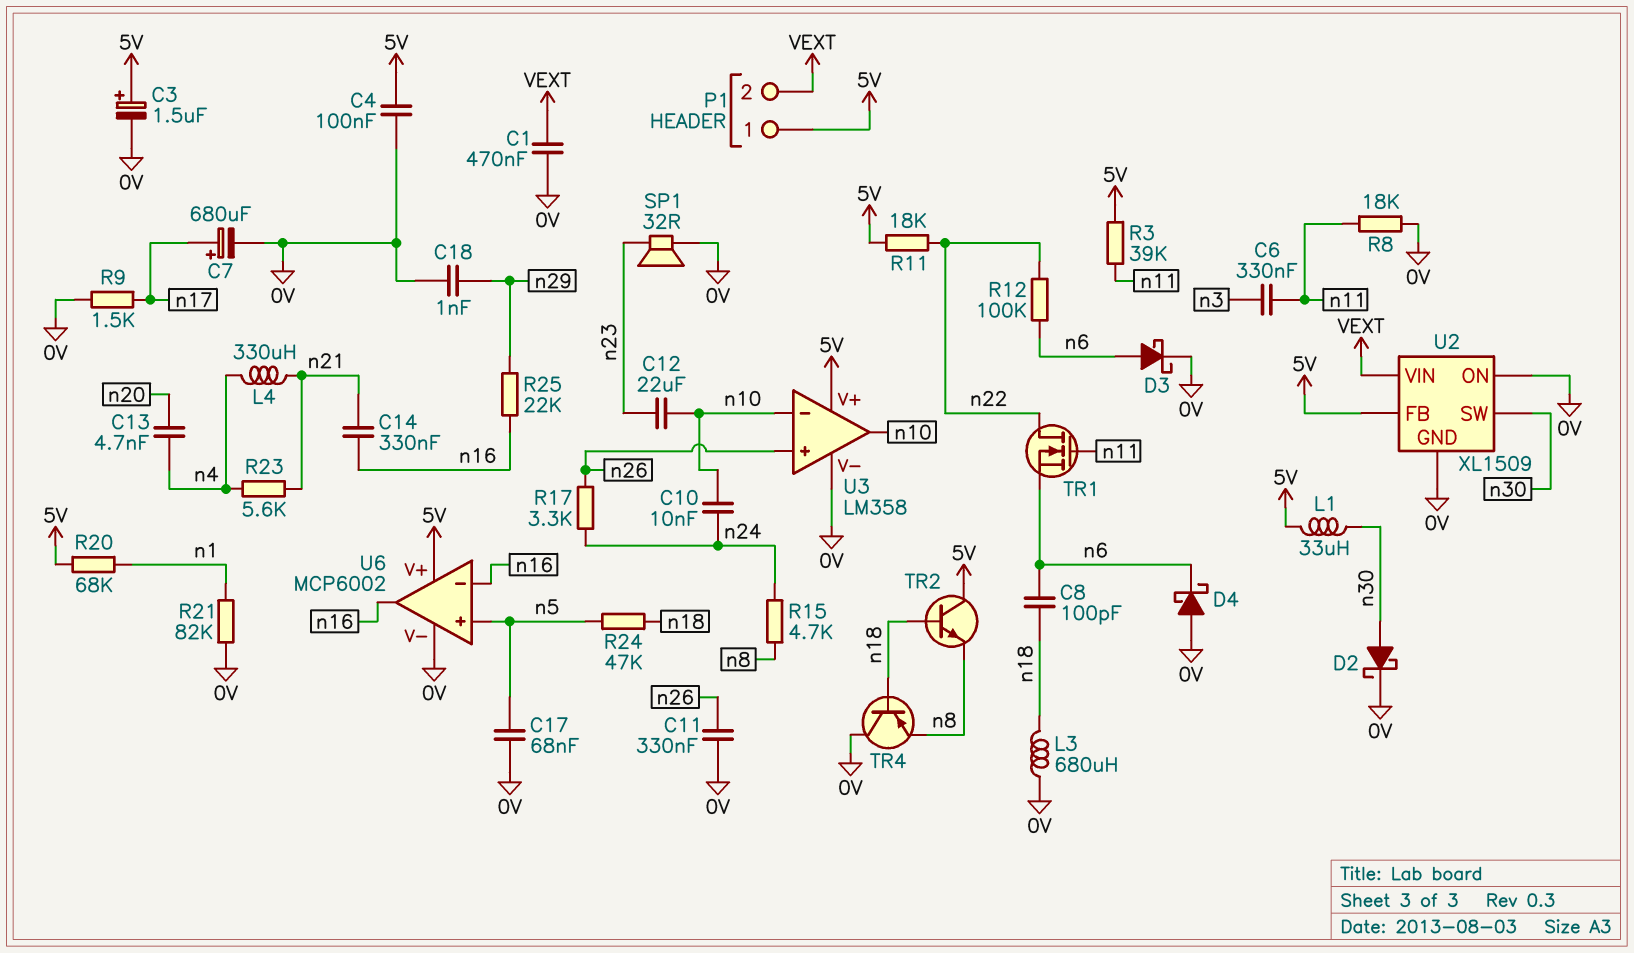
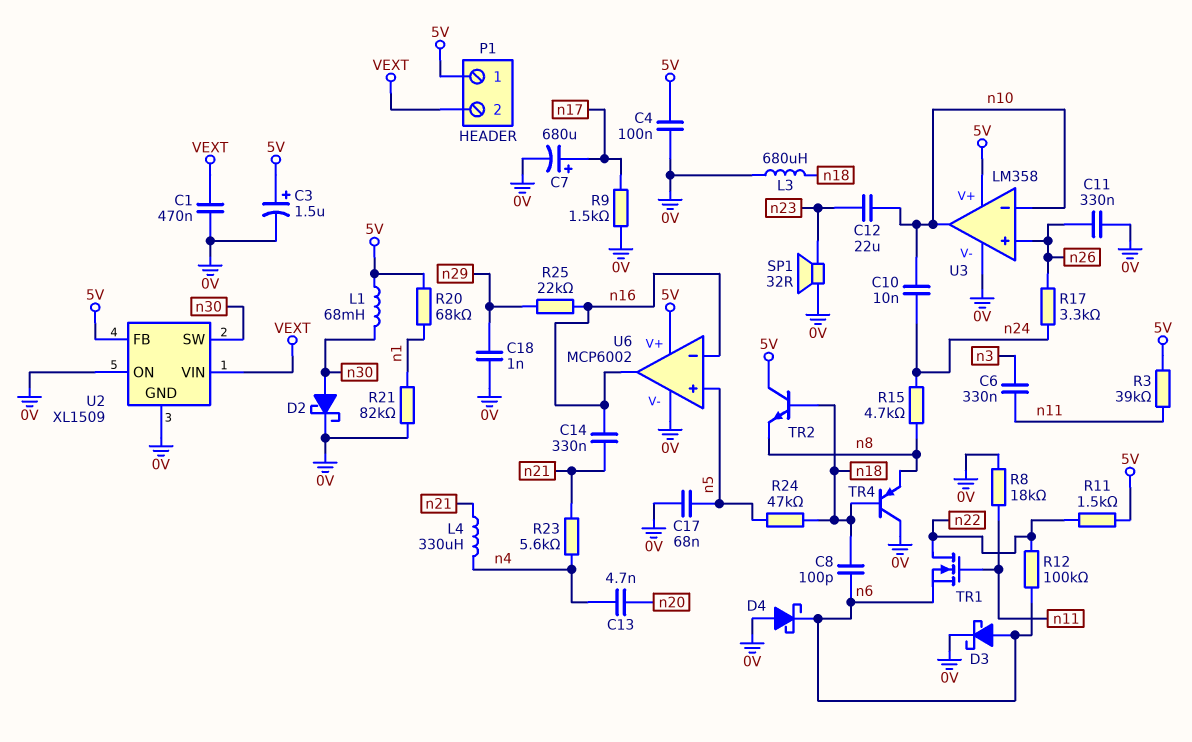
L1: 33uH (5V, n30) -> 68mH (5V, n30)
R11: 18k (5V, n22) -> 1.5k (5V, n22)

